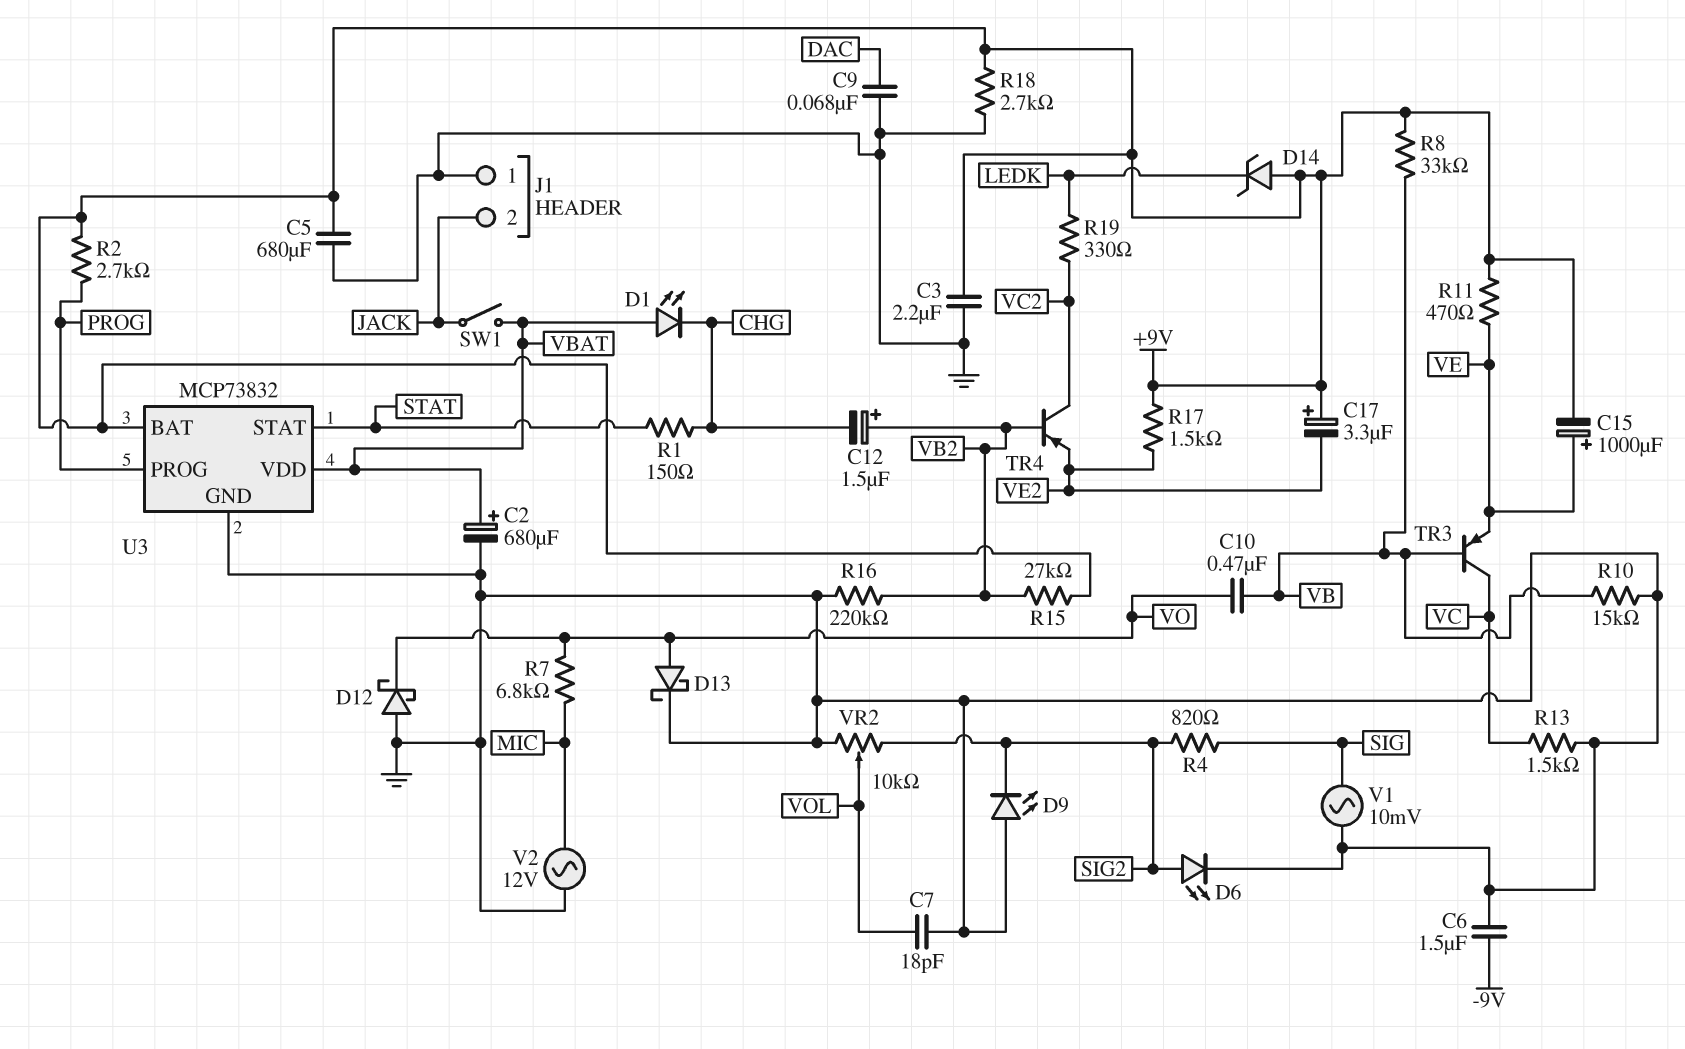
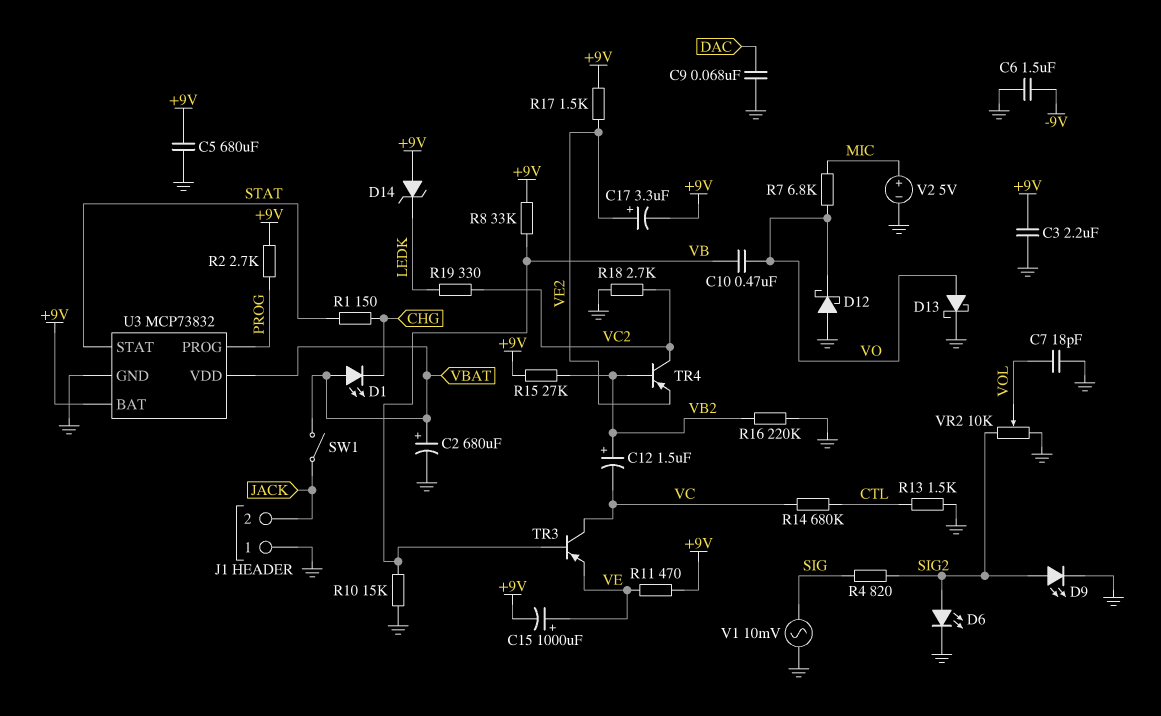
C12: 1.5uF (plus VB2, minus CHG) -> 1.5uF (plus VB2, minus VC)
C17: 3.3uF (plus +9V, minus VE2) -> 3.3uF (plus VE2, minus +9V)
D9: LED (A GND, K SIG2) -> LED (A SIG2, K GND)
R13: 1.5k (GND, VC) -> 1.5k (CTL, GND)
R14: none -> 680k (CTL, VC)
R18: 2.7k (+9V, GND) -> 2.7k (GND, VC2)
V2: AC 12V (GND, MIC) -> 5V (plus MIC, minus GND)

